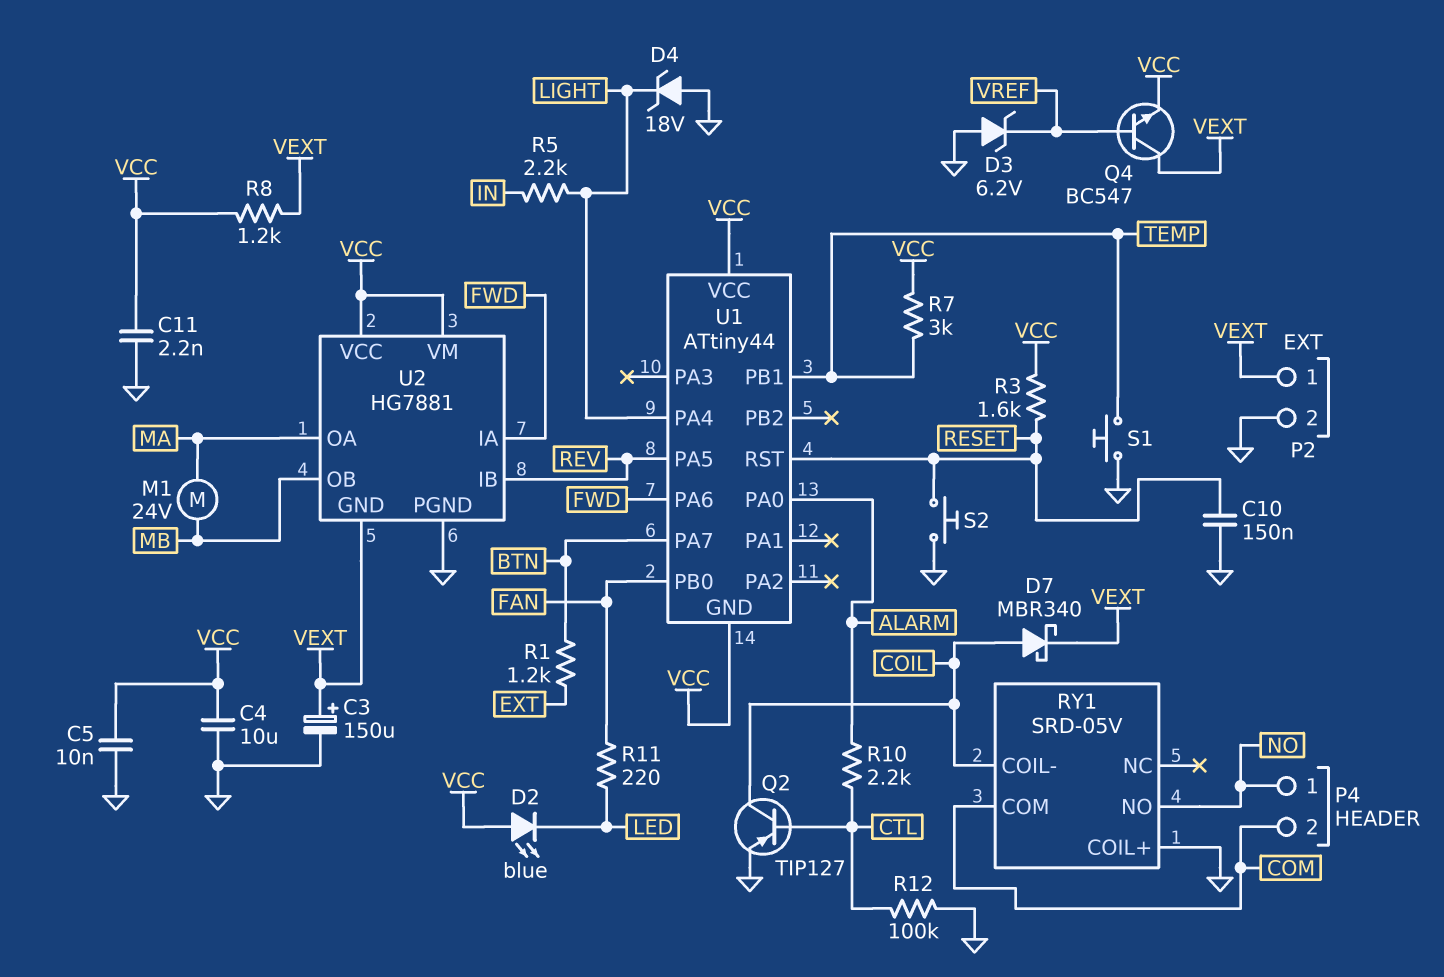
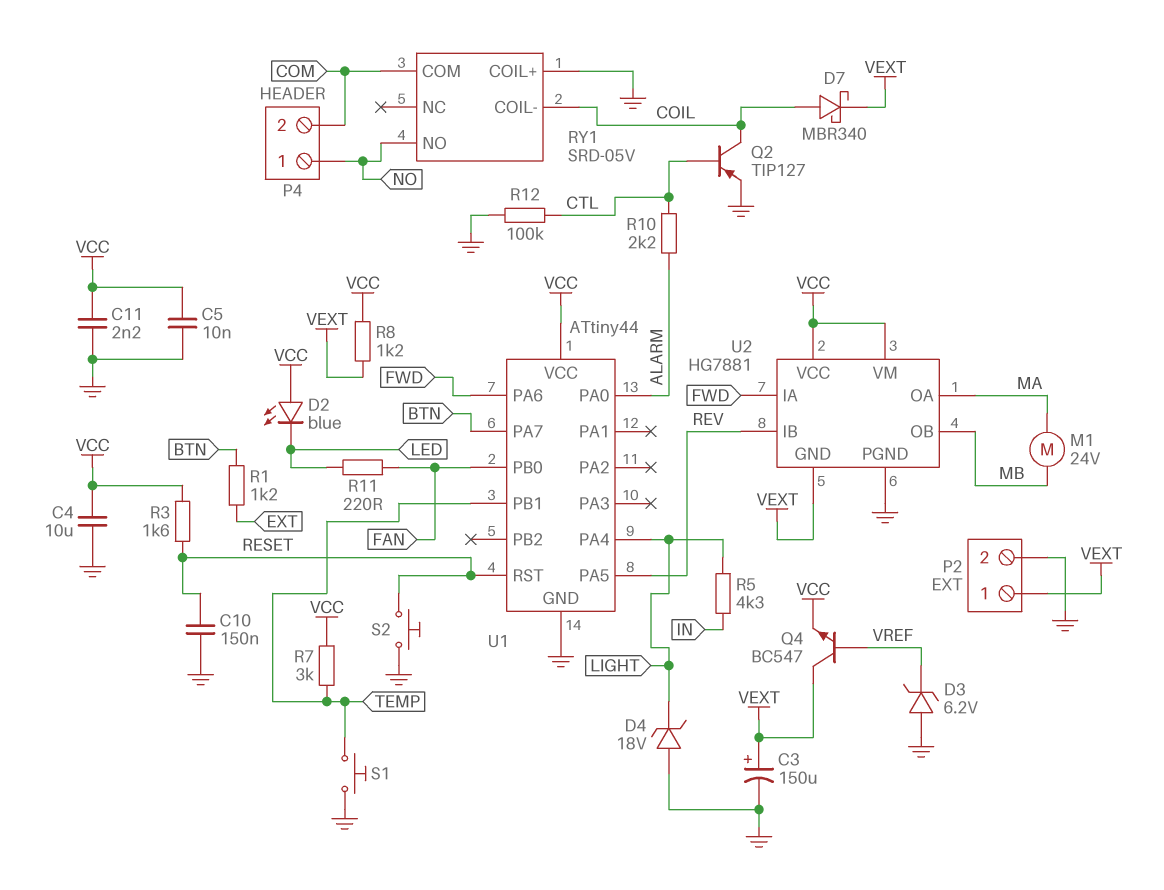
R5: 2.2k (IN, LIGHT) -> 4.3k (IN, LIGHT)
U1 pin GND: VCC -> GND

